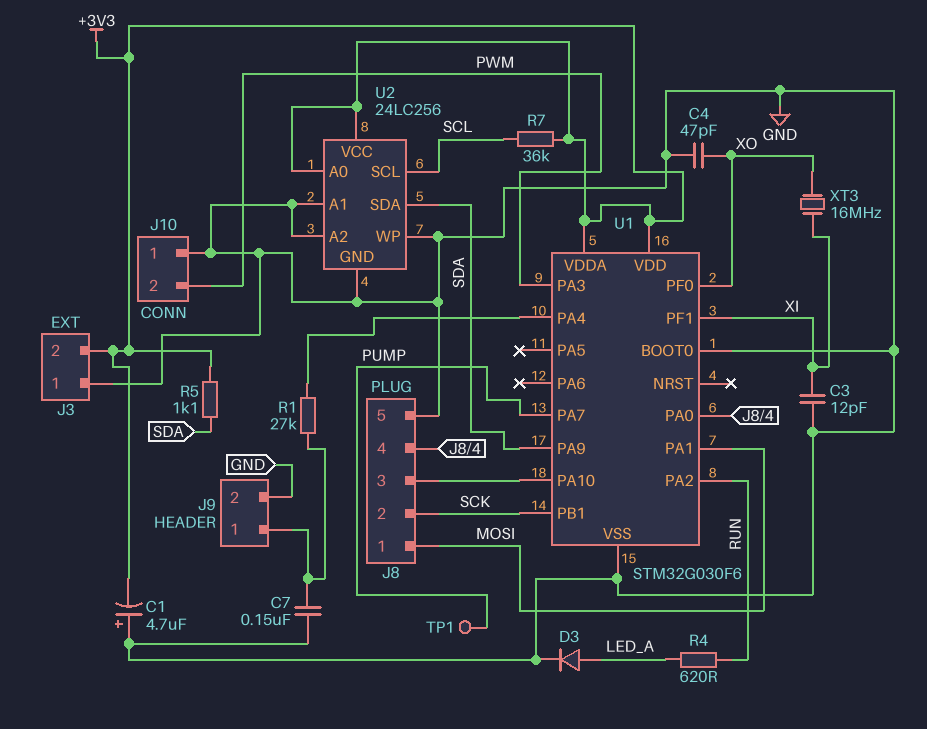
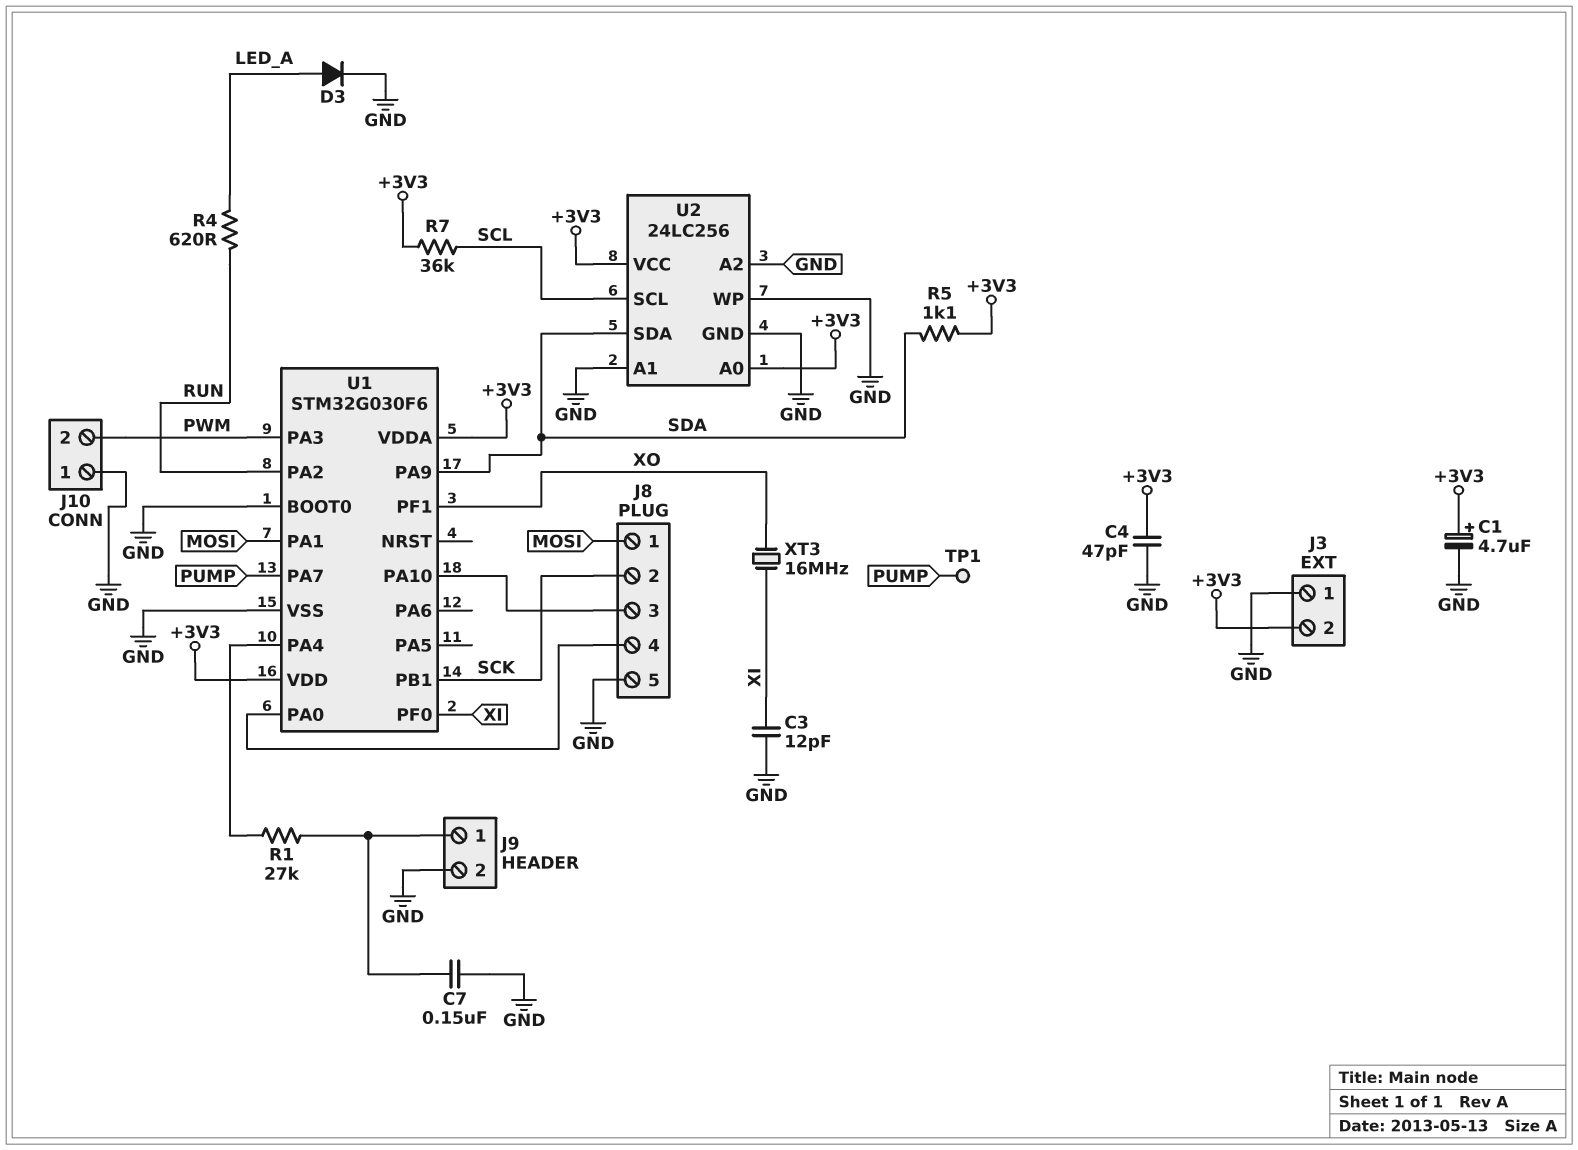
C1: 4.7uF (plus GND, minus +3V3) -> 4.7uF (plus +3V3, minus GND)
C4: 47pF (GND, XO) -> 47pF (+3V3, GND)
U1 pin PF0: XO -> XI
U1 pin PF1: XI -> XO

